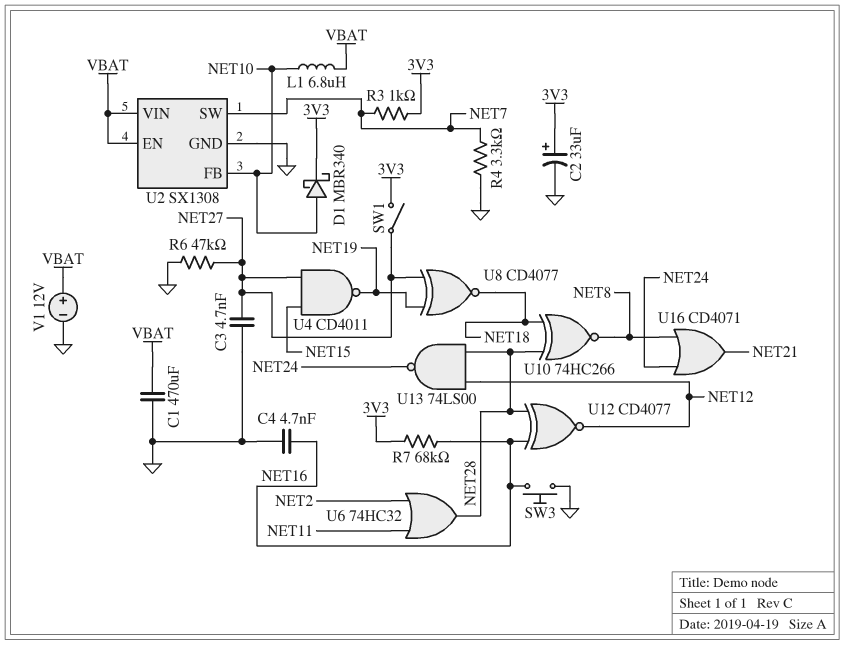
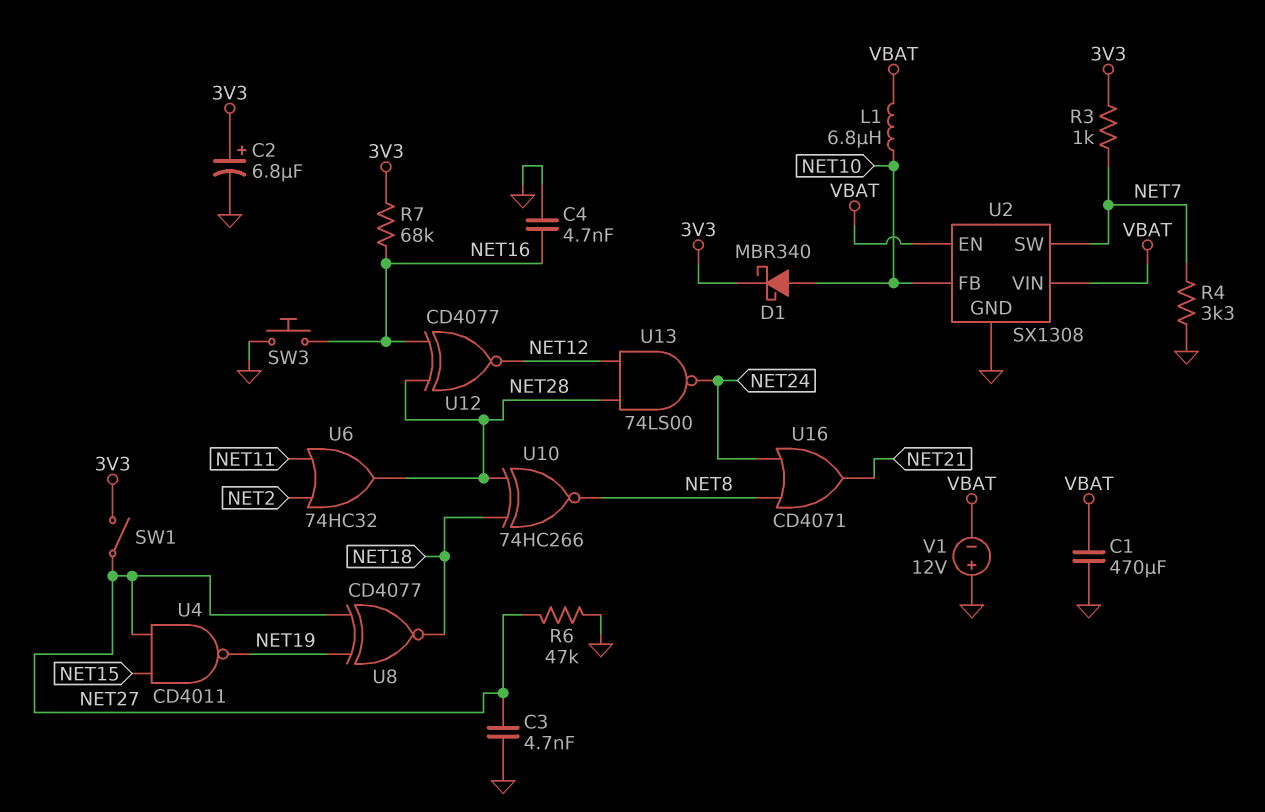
C2: 33uF (plus 3V3, minus GND) -> 6.8uF (plus 3V3, minus GND)
V1: 12V (plus VBAT, minus GND) -> 12V (plus GND, minus VBAT)

